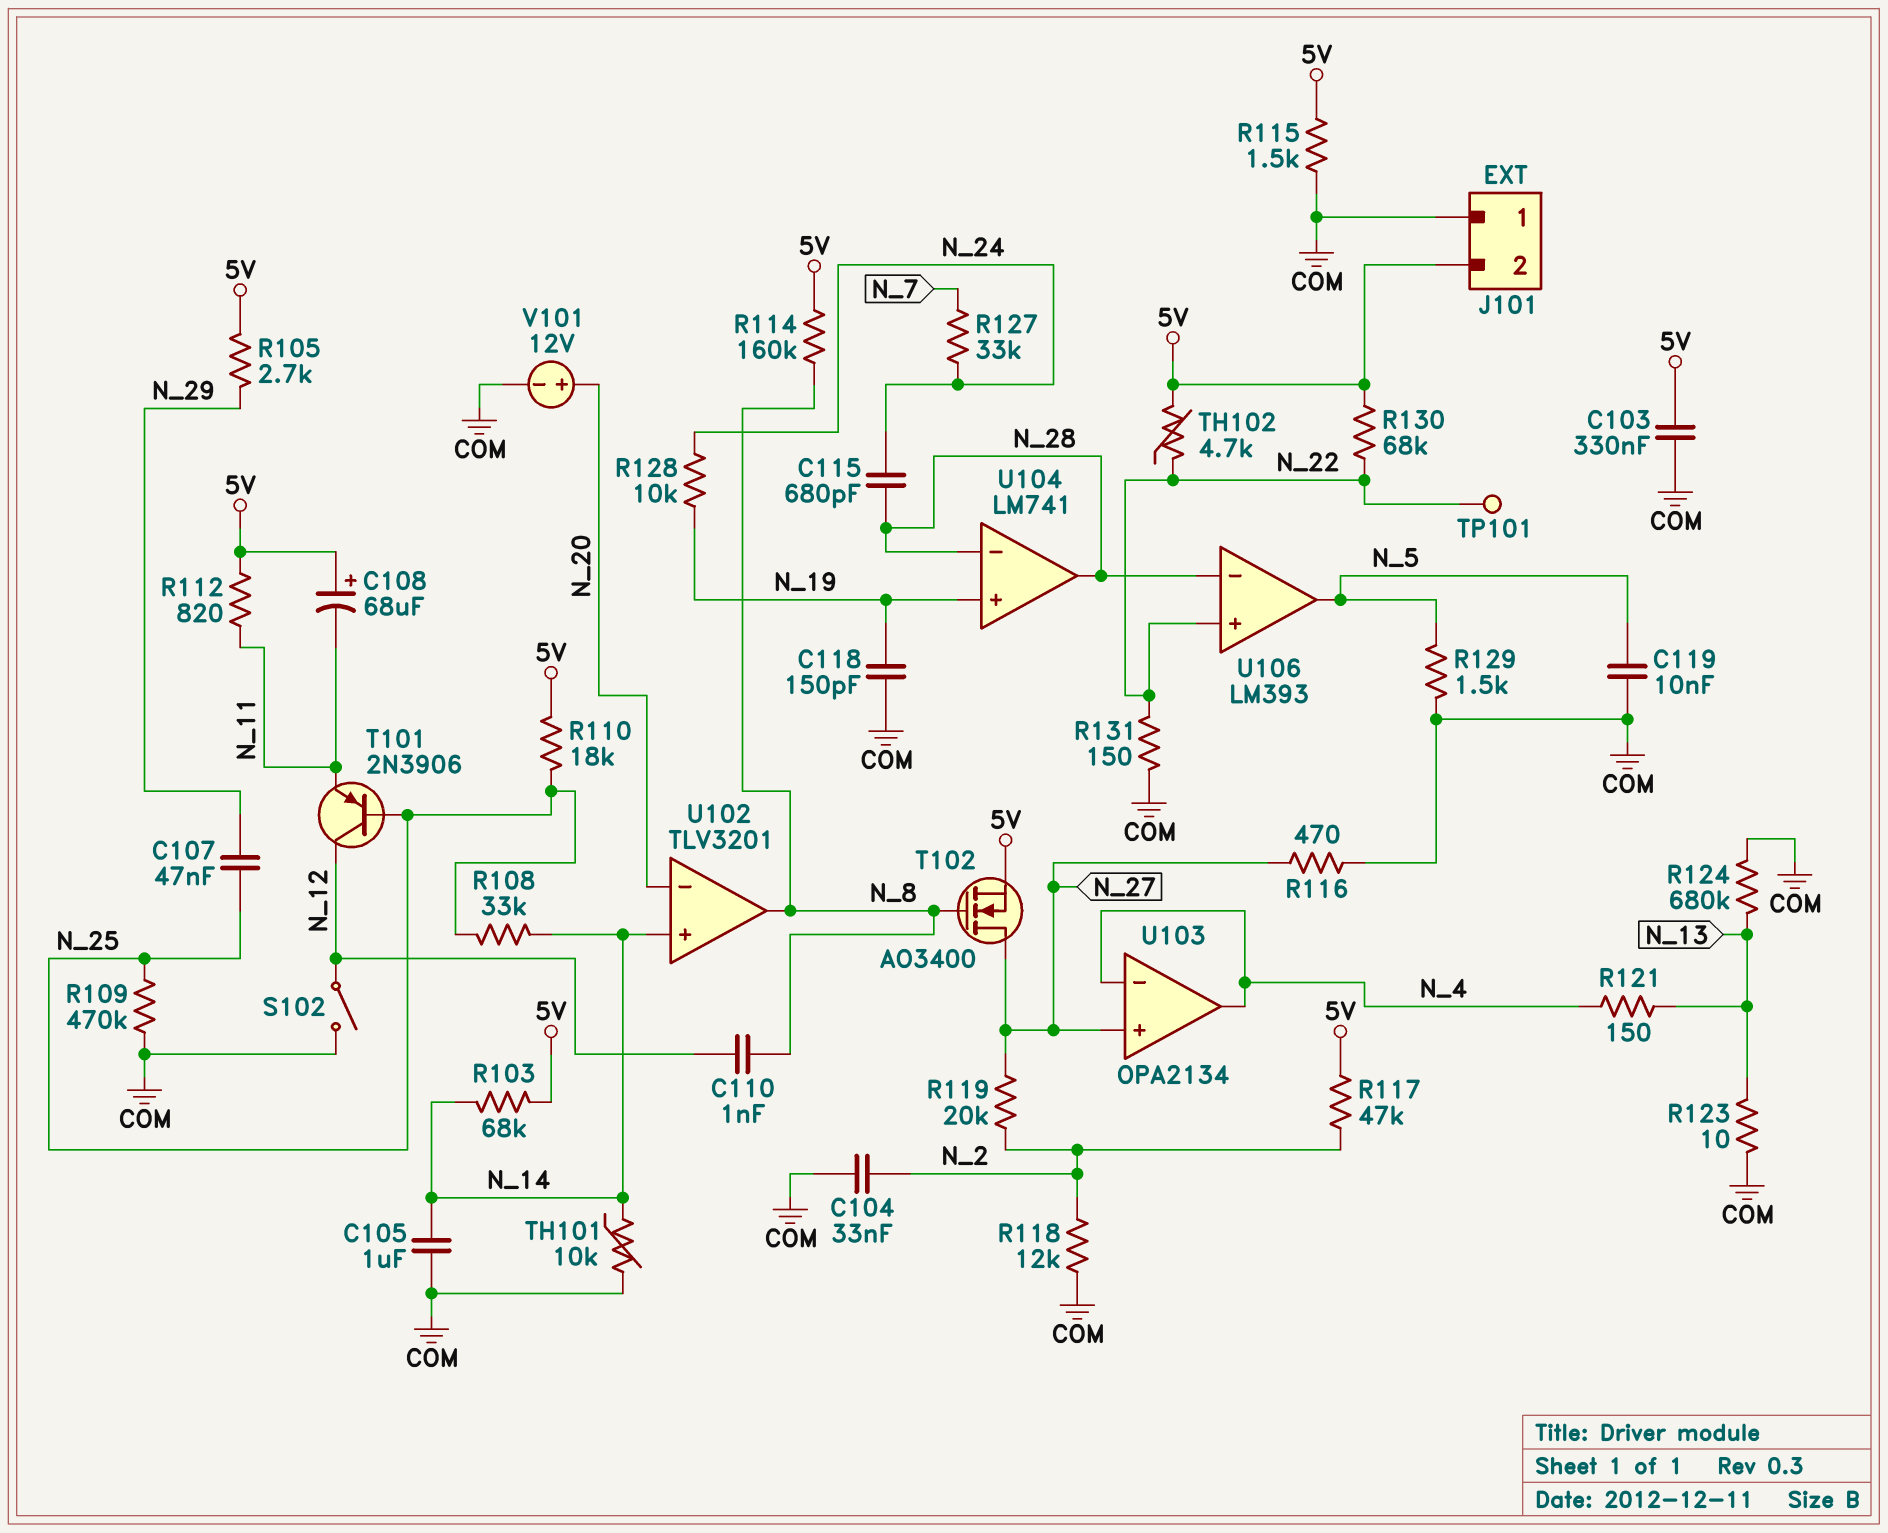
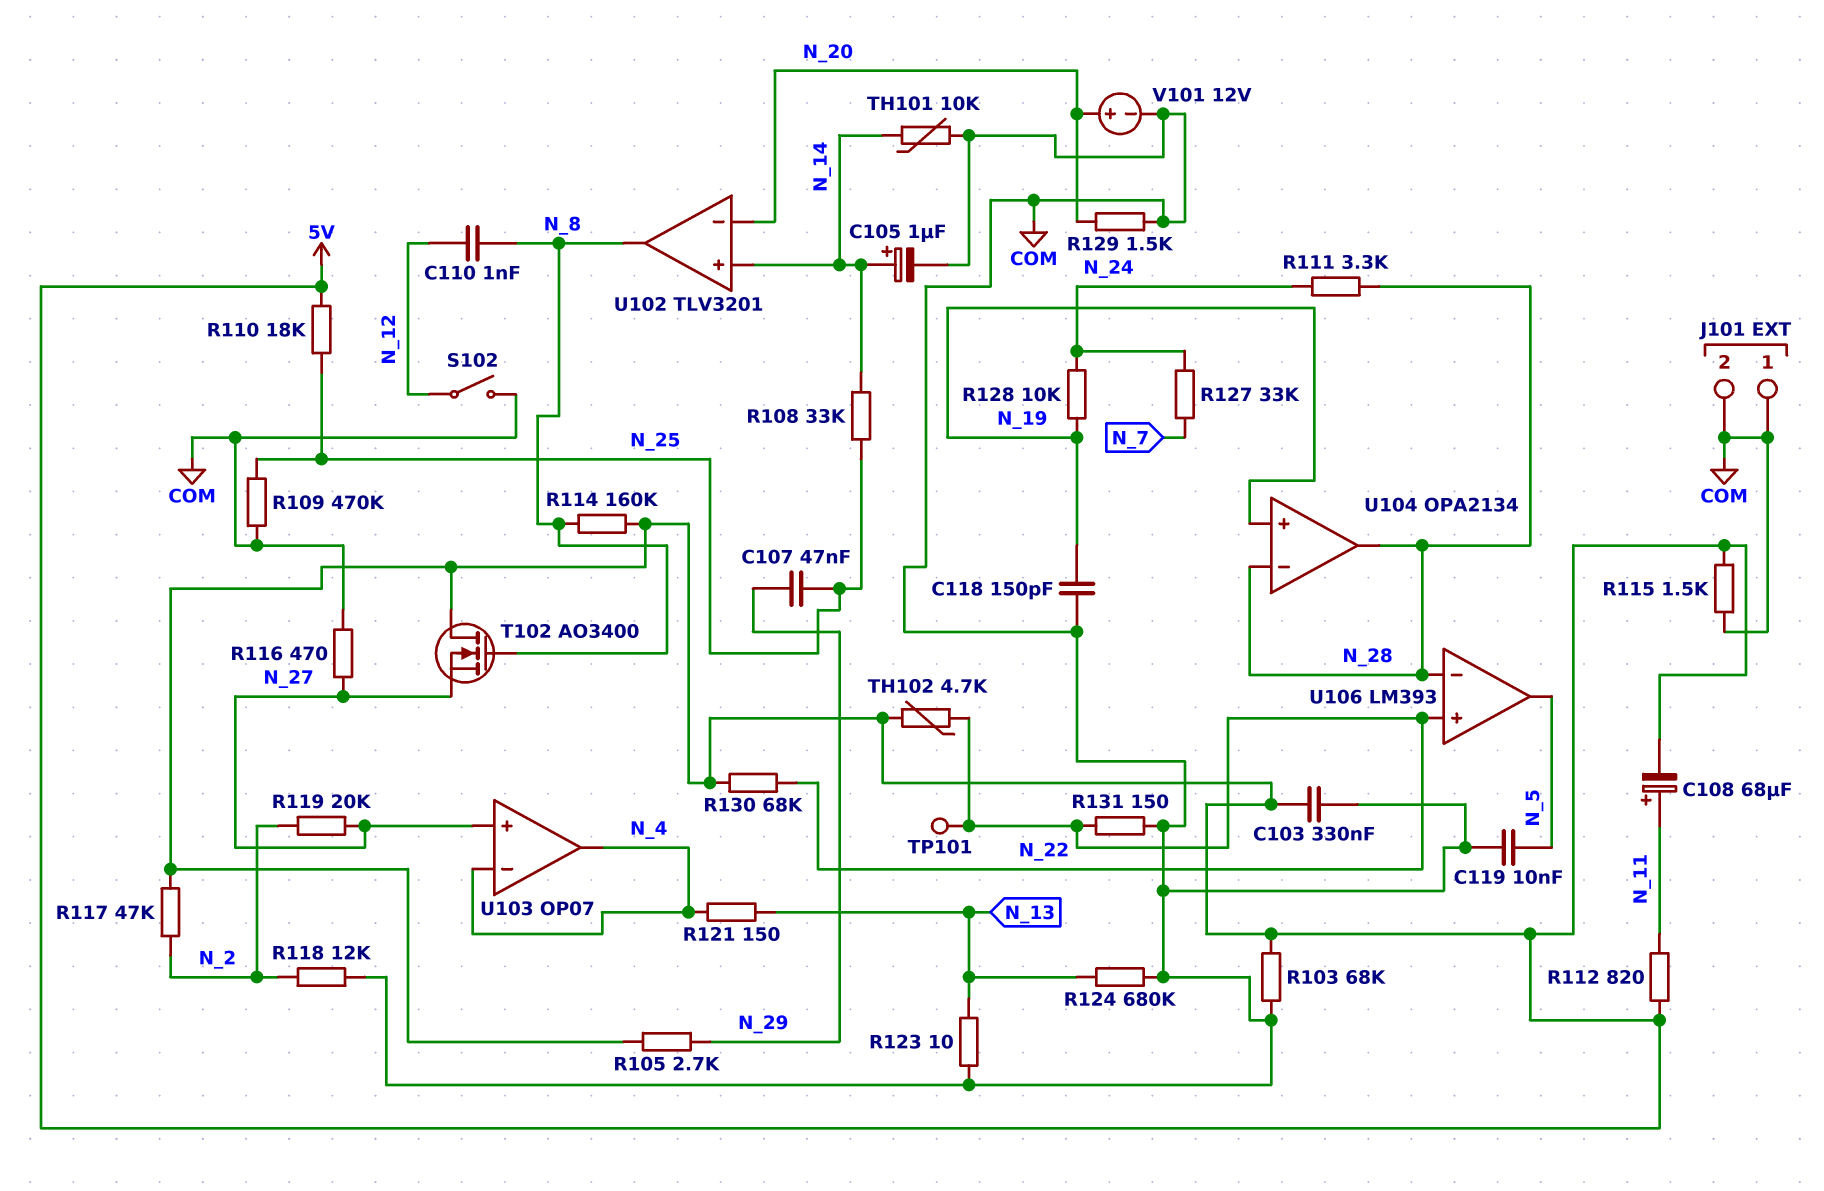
C104: 33nF (COM, N_2) -> none
C105: 1uF (COM, N_14) -> 1uF (plus N_14, minus COM)
C108: 68uF (plus 5V, minus N_11) -> 68uF (plus N_11, minus 5V)
C115: 680pF (N_24, N_28) -> none
J101 pin 2: 5V -> COM
R103: 68k (5V, N_14) -> 68k (5V, COM)
R111: none -> 3.3k (N_24, N_28)
R129: 1.5k (COM, N_5) -> 1.5k (COM, N_20)
T101: PNP 2N3906 (B N_25, C N_12, E N_11) -> none
T102: NMOS AO3400 (G N_8, D N_27, S 5V) -> NMOS AO3400 (G N_8, D 5V, S N_27)
U103: OPA2134 -> OP07
U104: LM741 -> OPA2134

